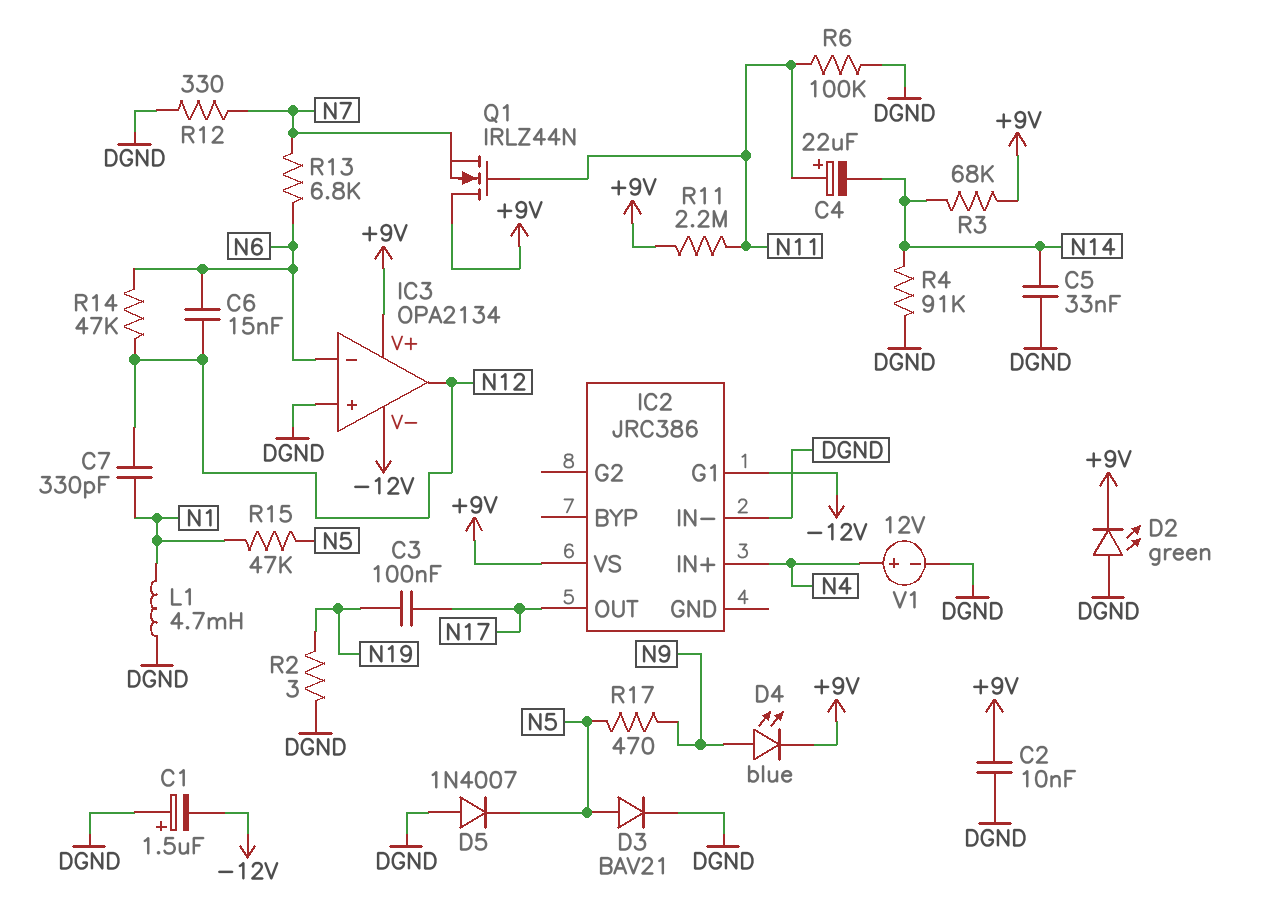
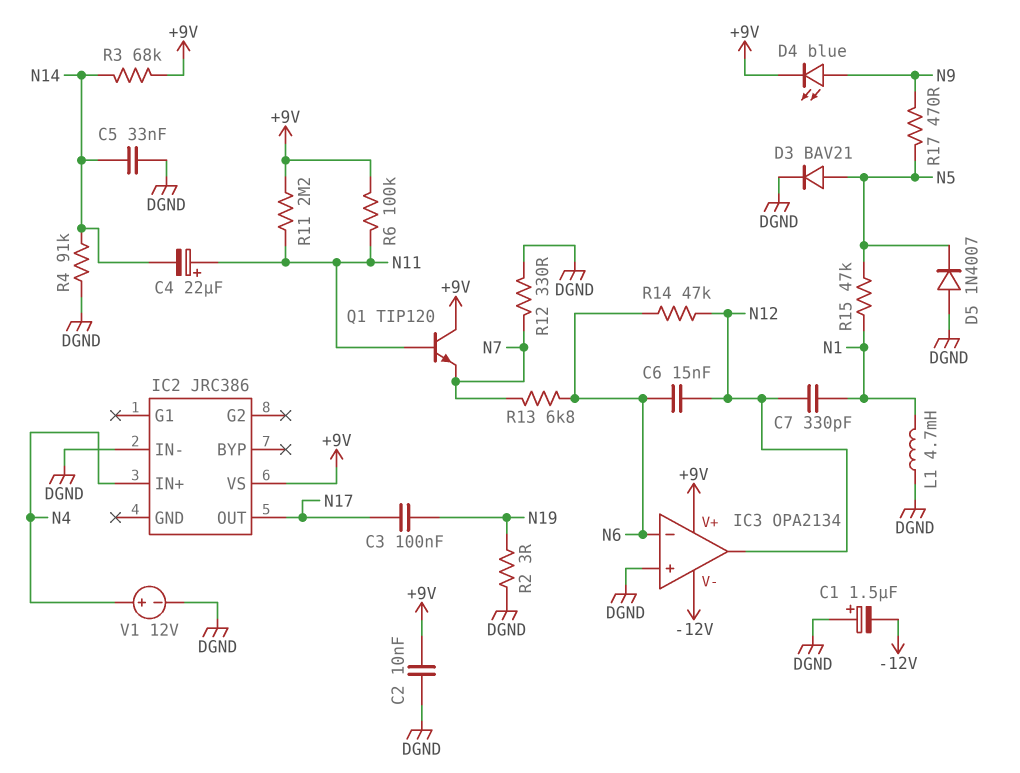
D2: LED green (A DGND, K +9V) -> none
IC2 pin G1: -12V -> none
Q1: NMOS IRLZ44N (G N11, D +9V, S N7) -> NPN TIP120 (B N11, C +9V, E N7)
R6: 100k (DGND, N11) -> 100k (+9V, N11)

